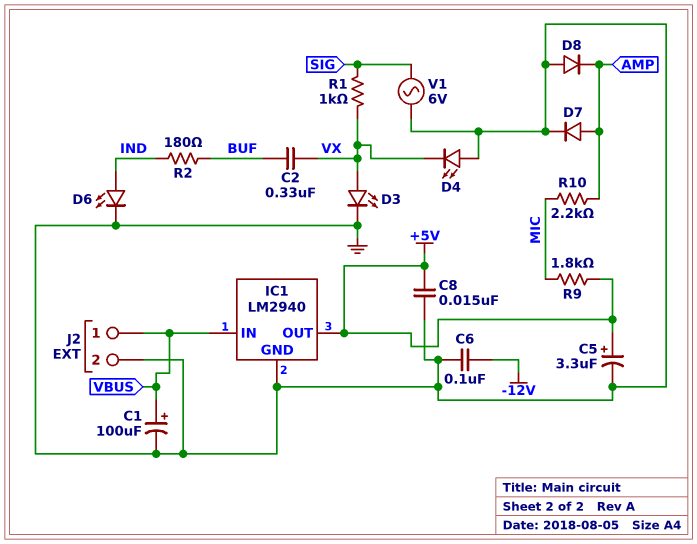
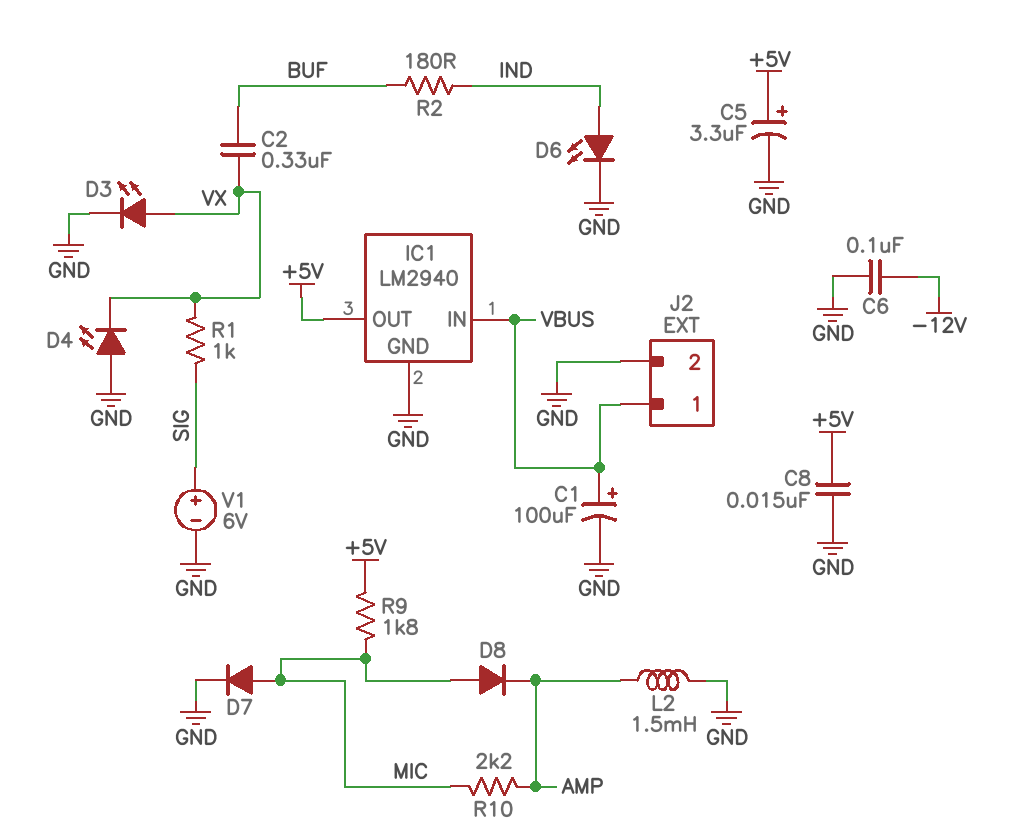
D7: diode (A AMP, K GND) -> diode (A MIC, K GND)
D8: diode (A GND, K AMP) -> diode (A MIC, K AMP)
L2: none -> 1.5mH (AMP, GND)
V1: AC 6V (GND, SIG) -> 6V (plus SIG, minus GND)

